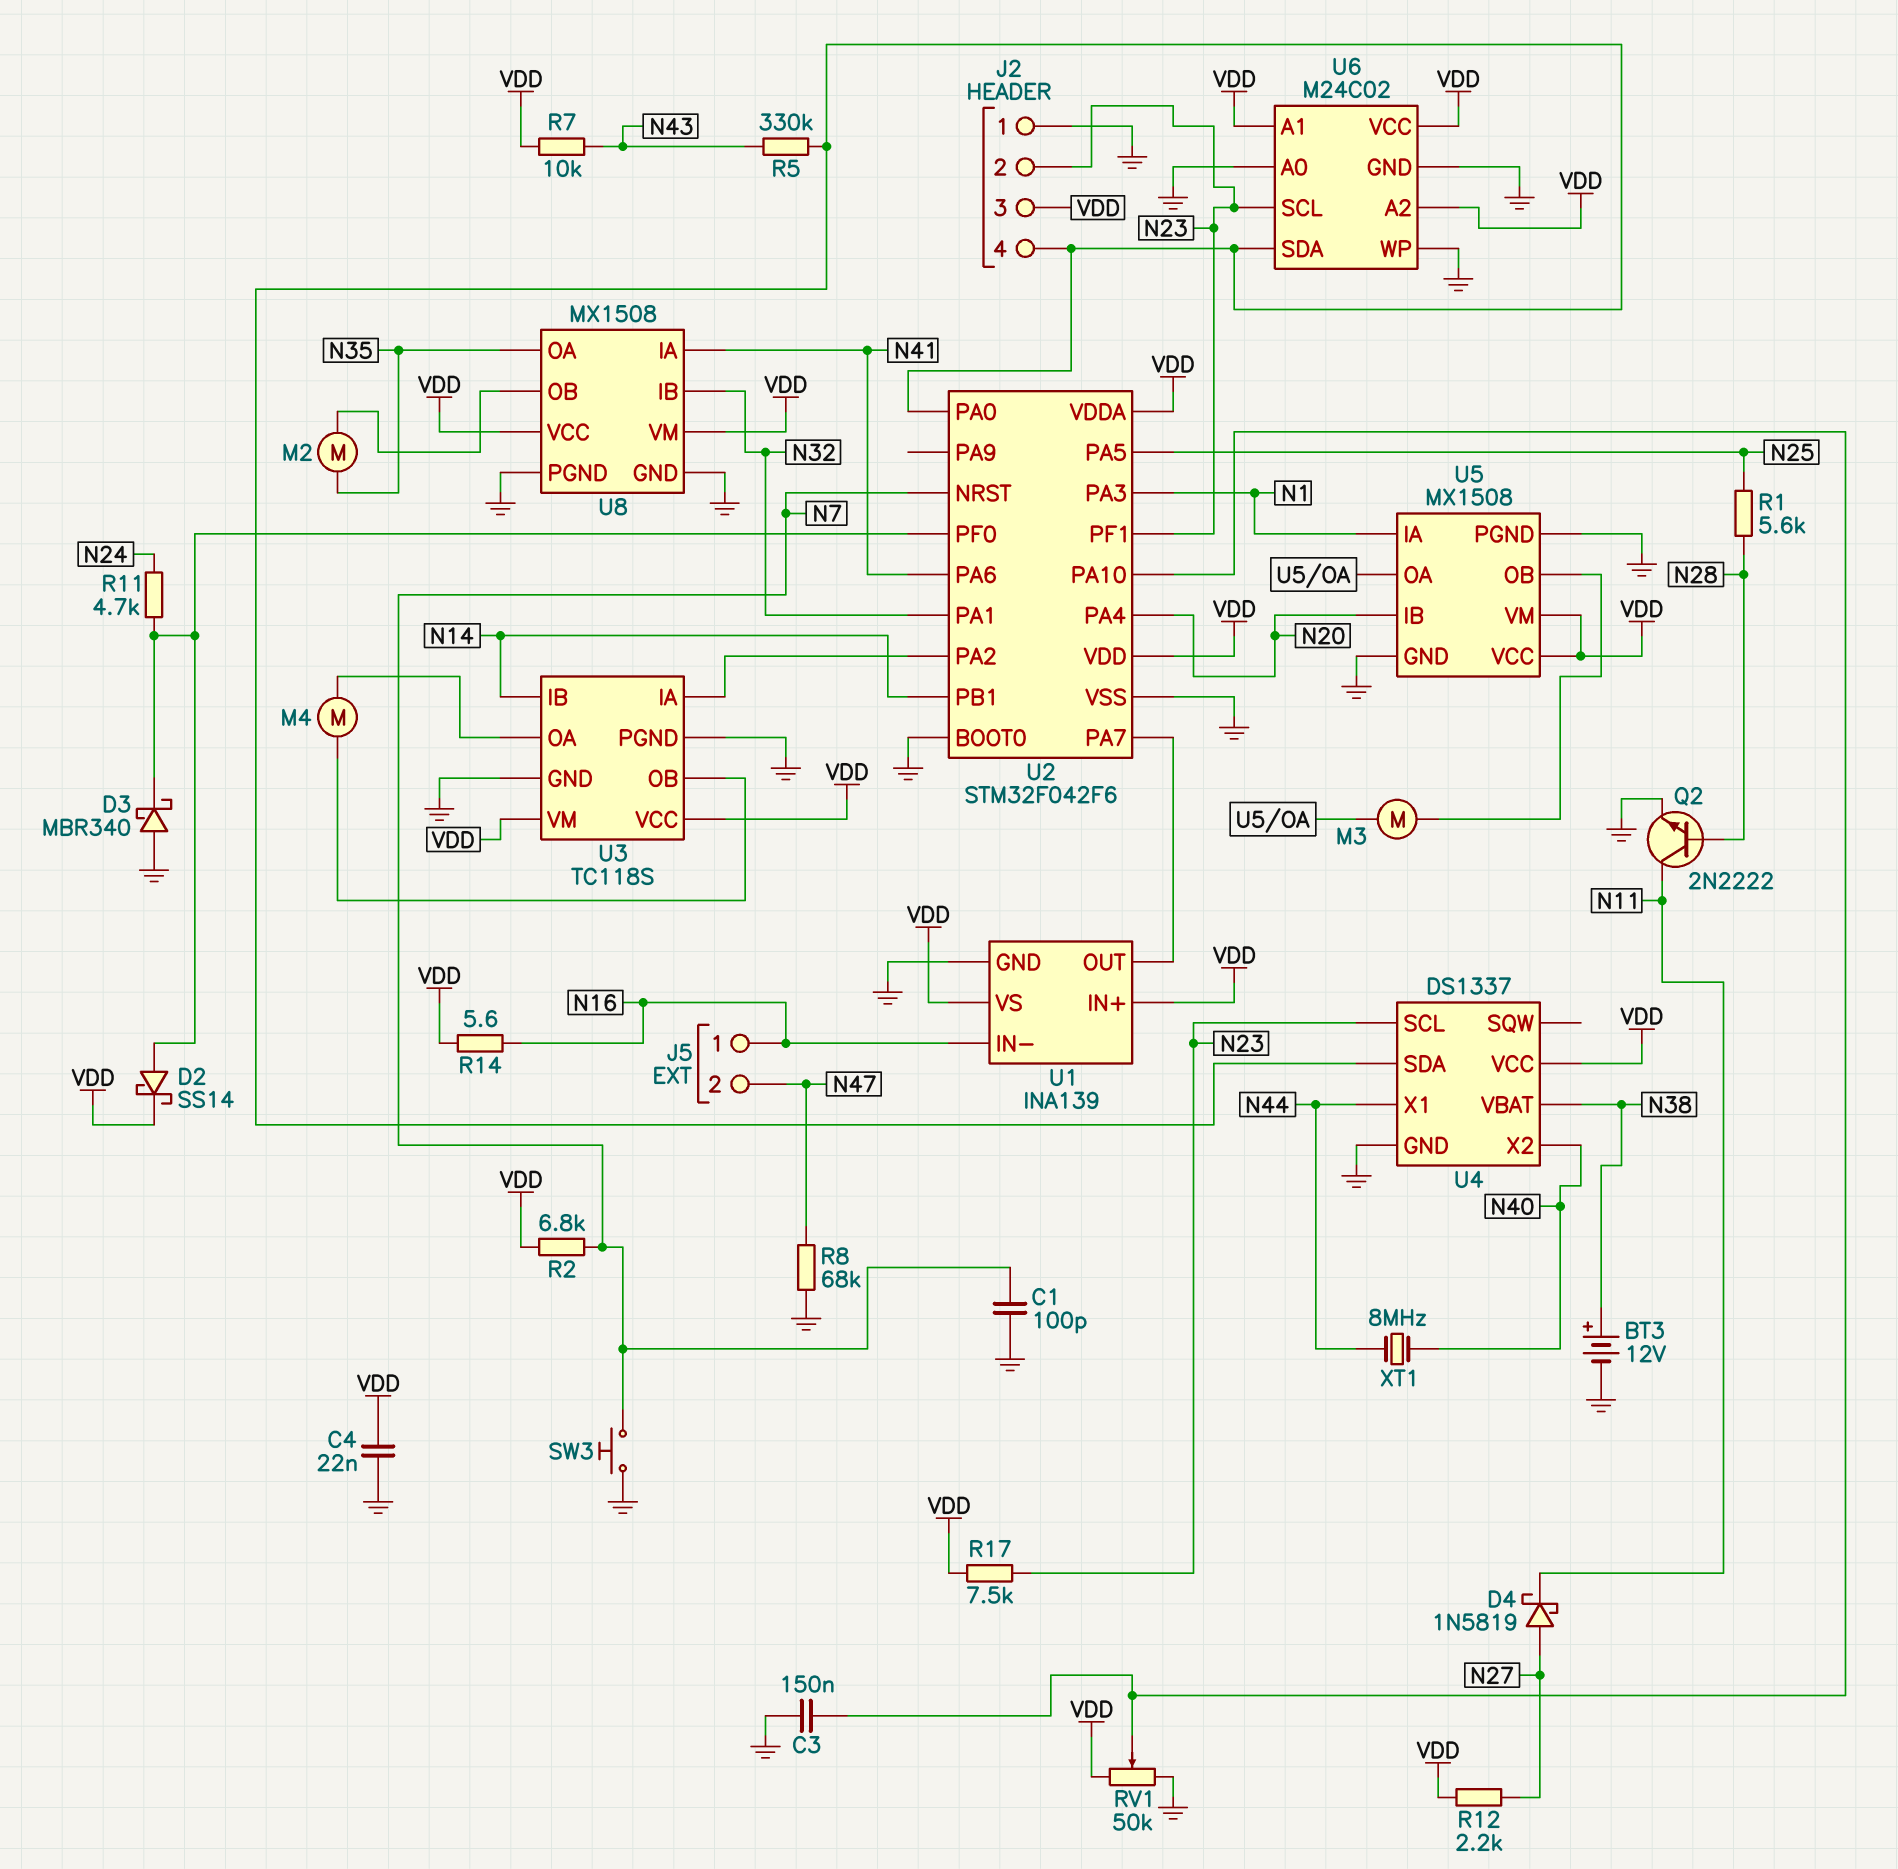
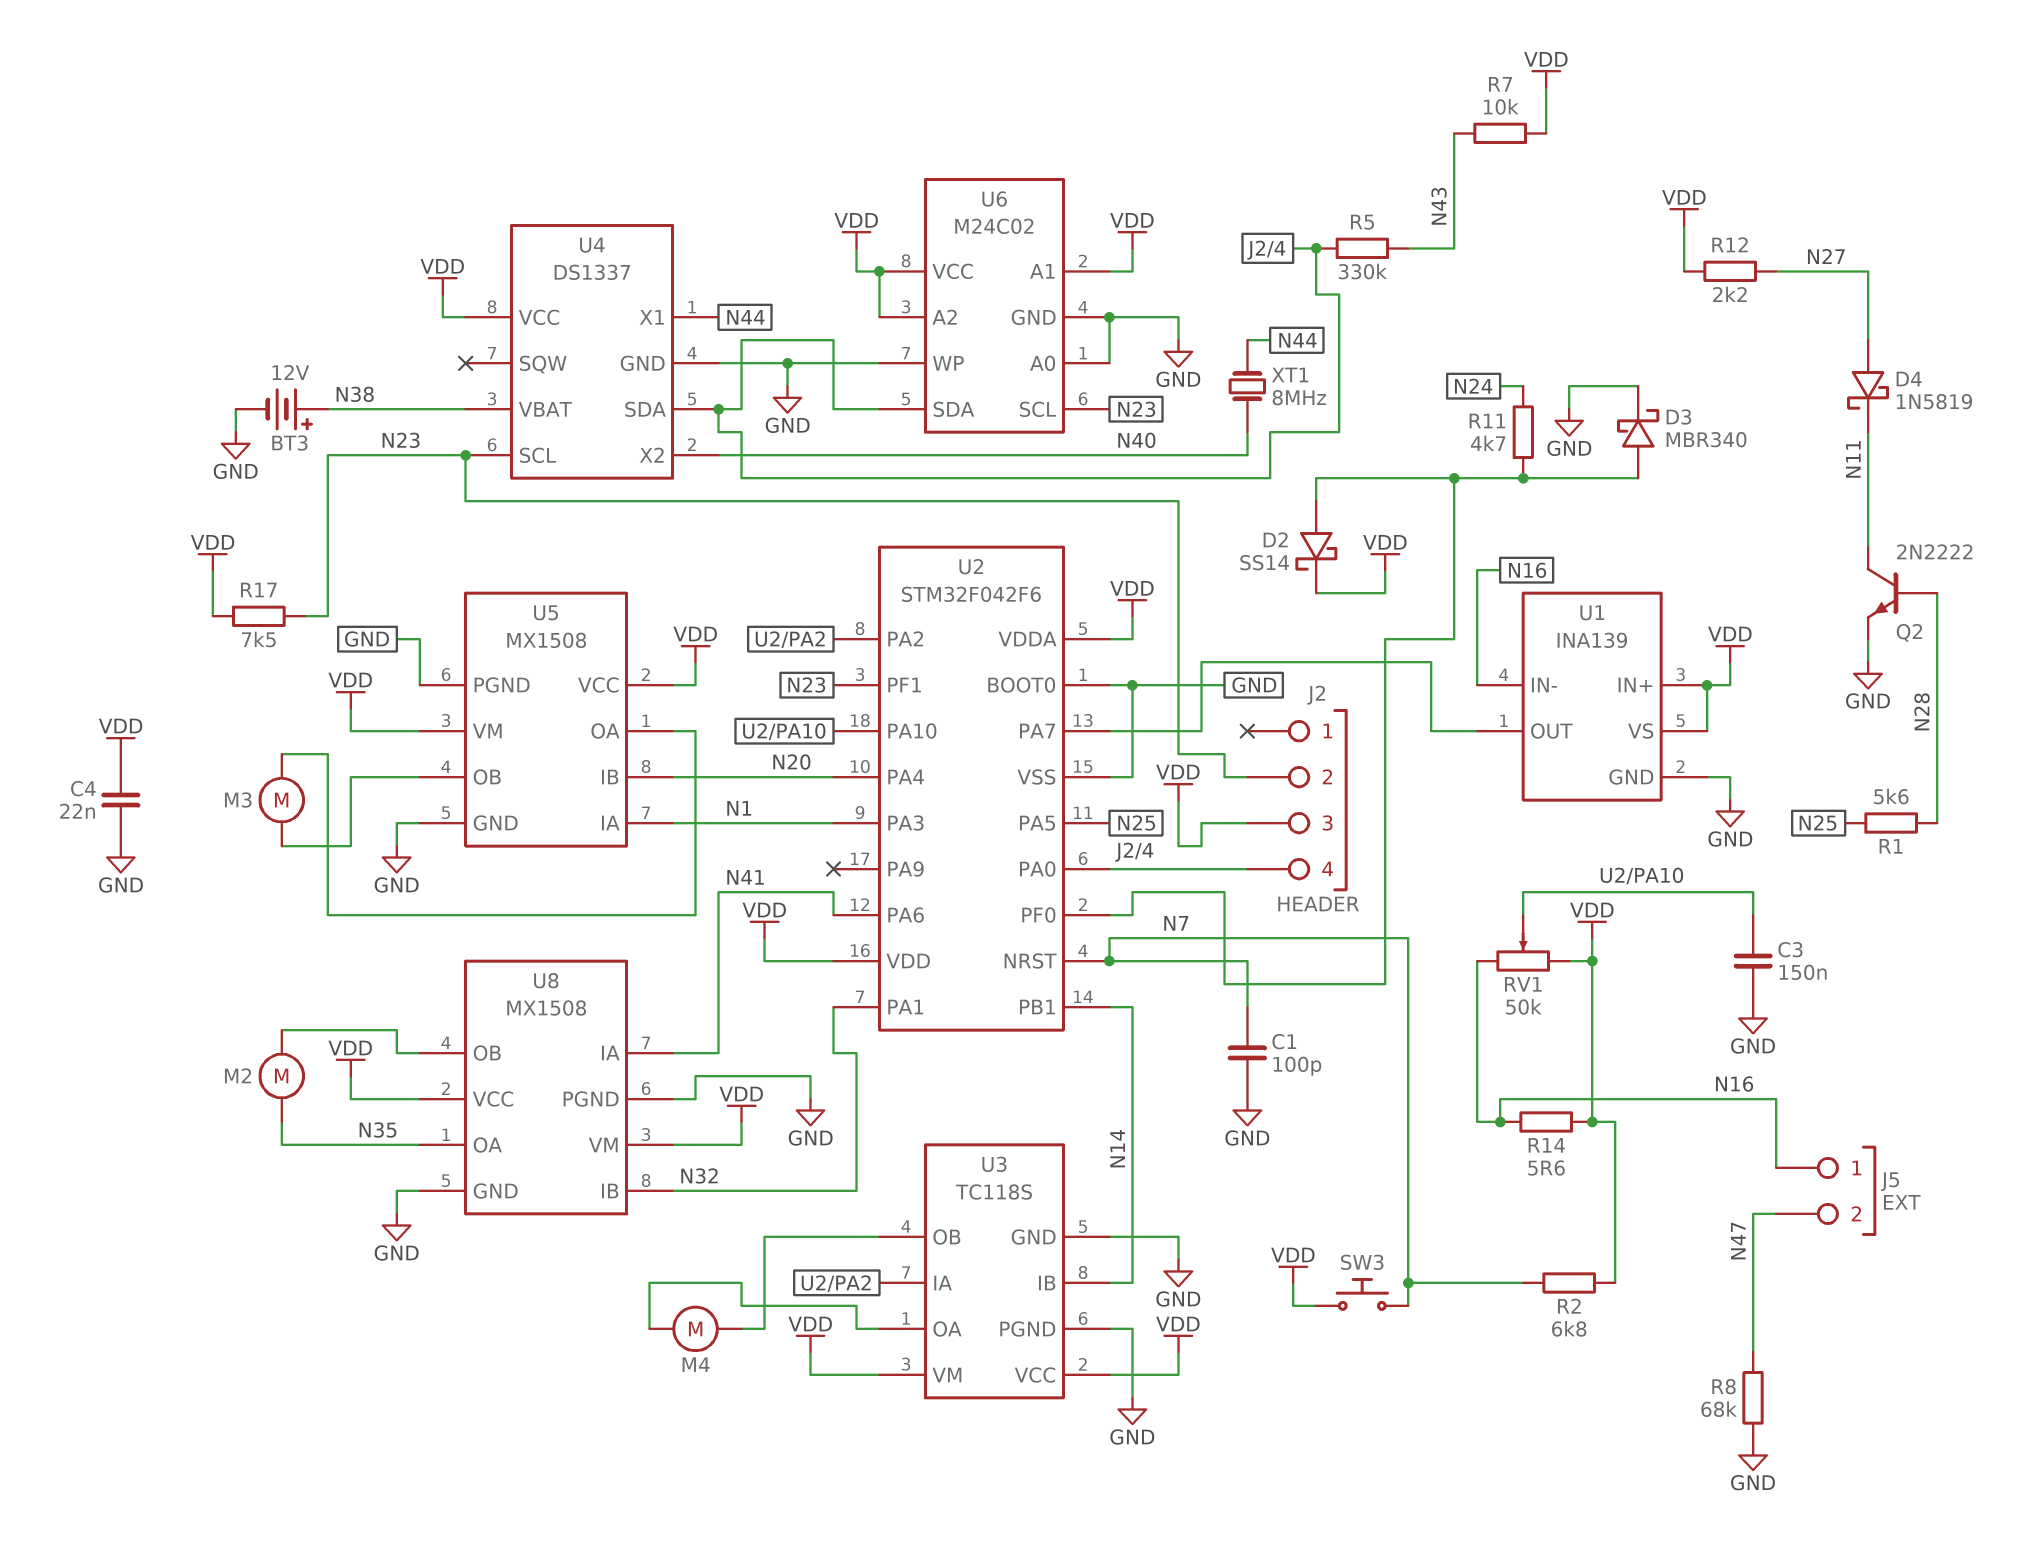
D3: schottky MBR340 (A GND, K U2/PF0) -> schottky MBR340 (A U2/PF0, K GND)
J2 pin 1: GND -> none
RV1: 50k (GND, VDD, wiper U2/PA10) -> 50k (N16, VDD, wiper U2/PA10)
SW3: button (GND, N7) -> button (N7, VDD)

